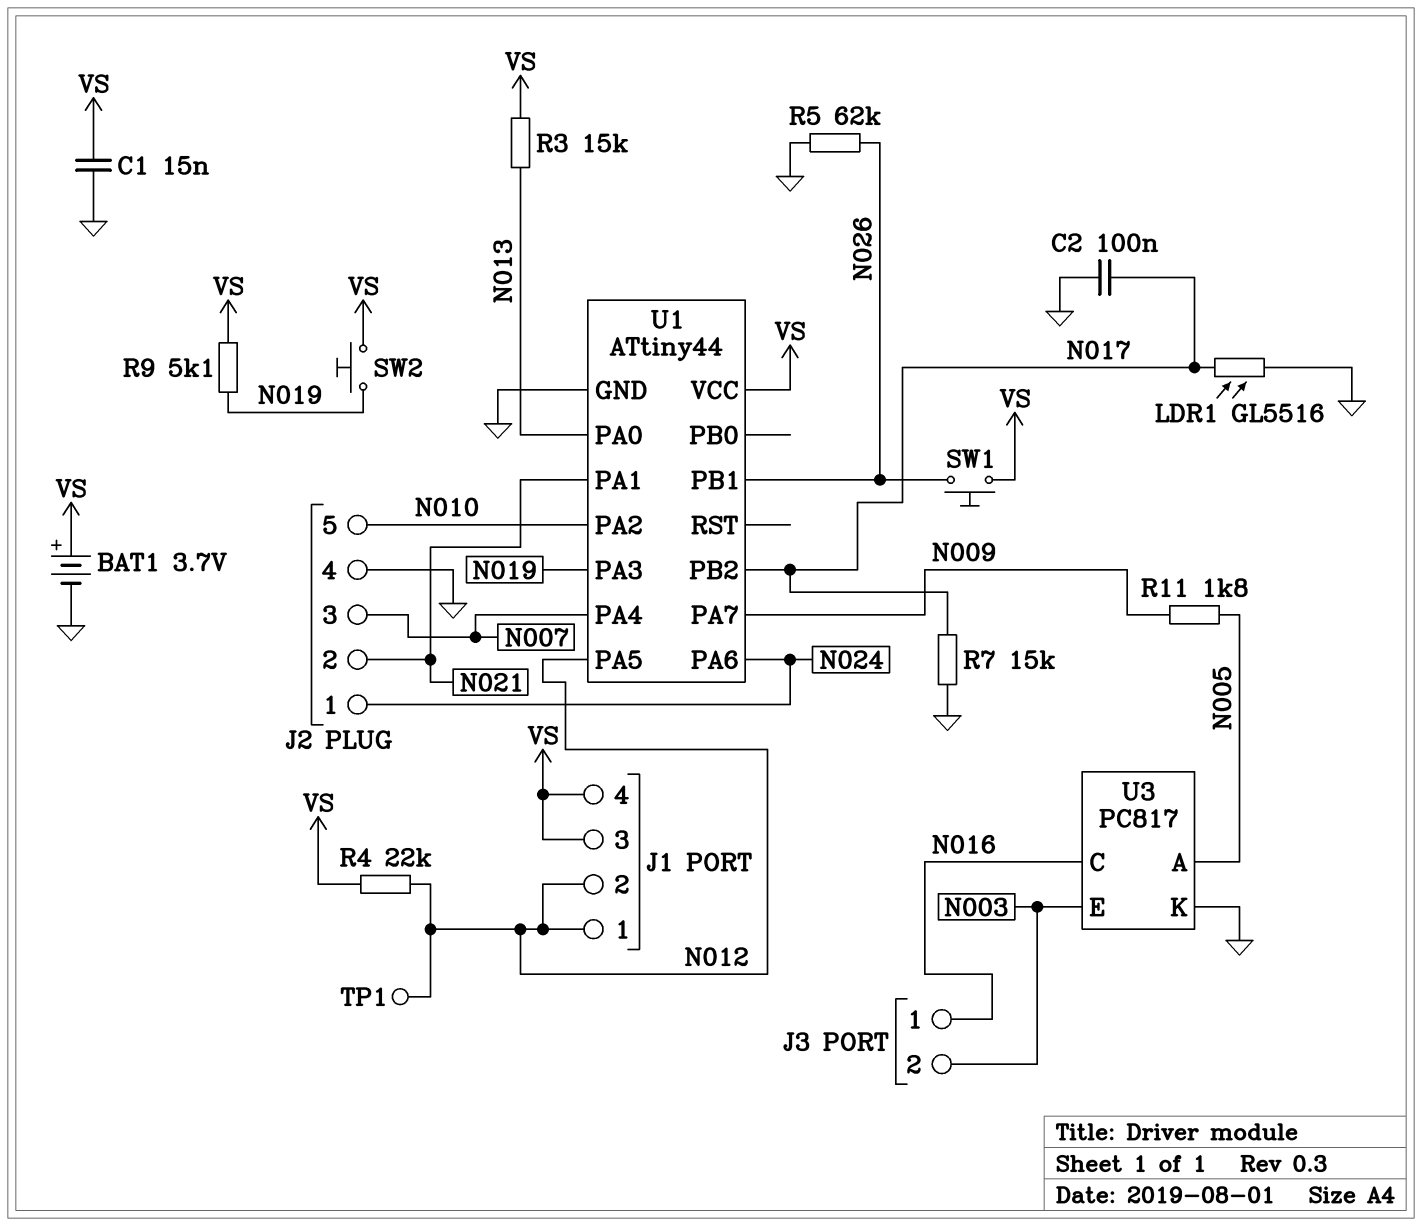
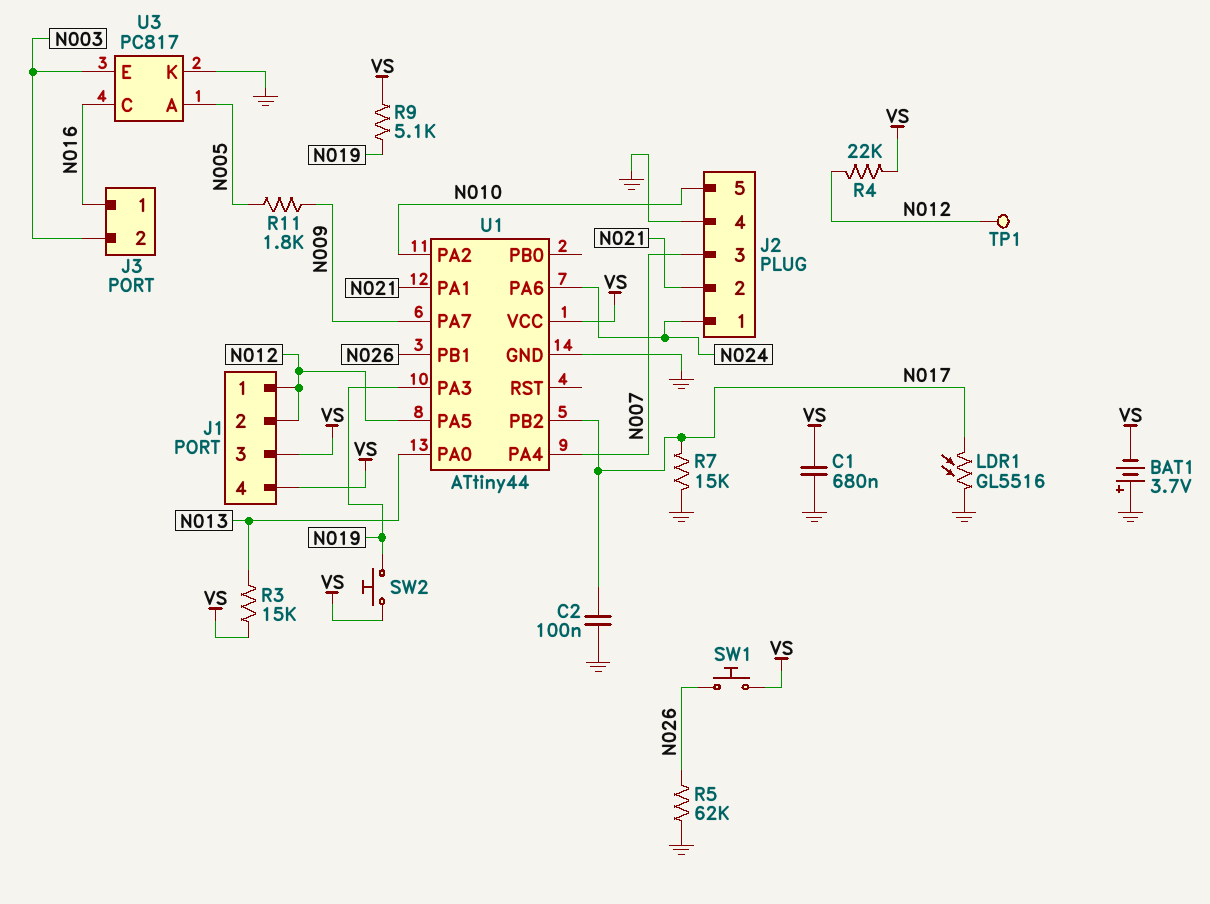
BAT1: 3.7V (plus VS, minus GND) -> 3.7V (plus GND, minus VS)
C1: 15nF (GND, VS) -> 680nF (GND, VS)

